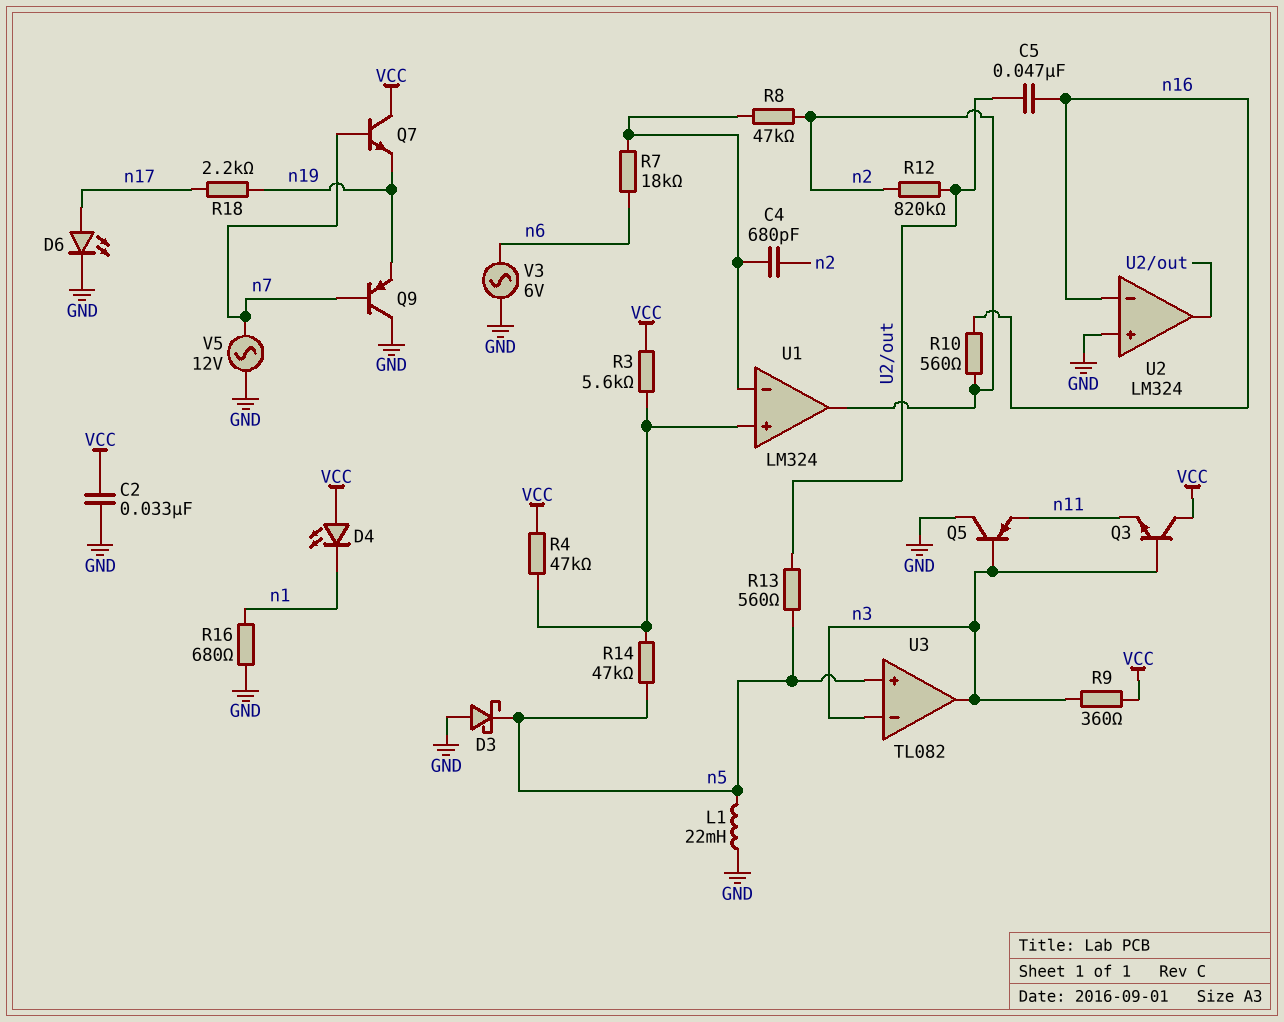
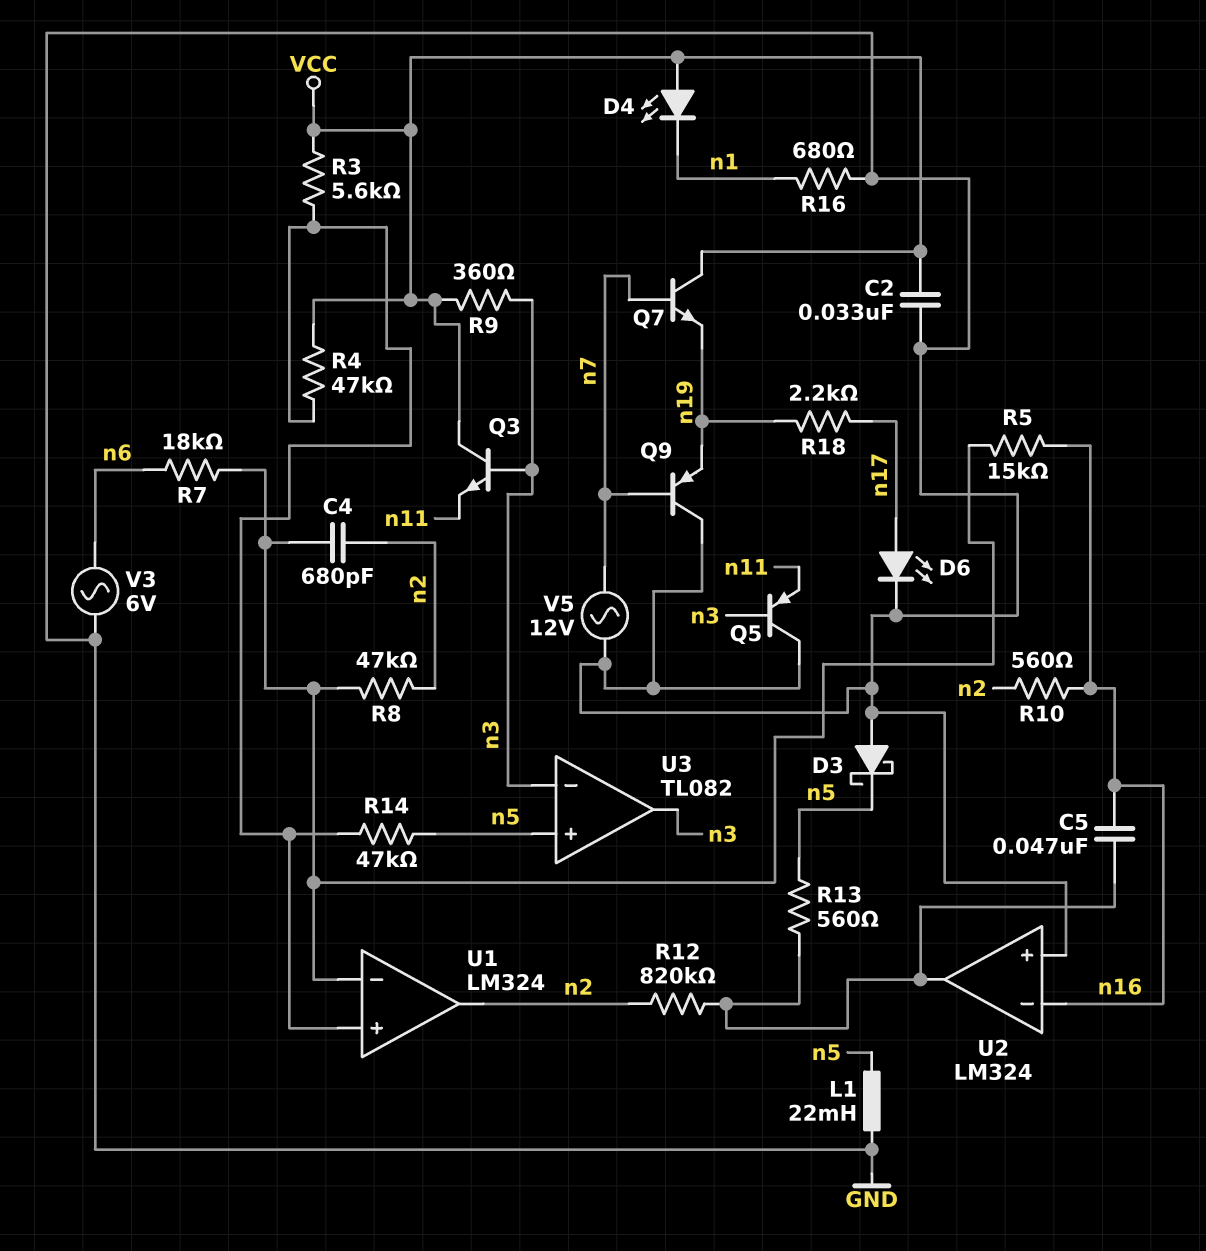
R5: none -> 15k (U1/in-, n16)

